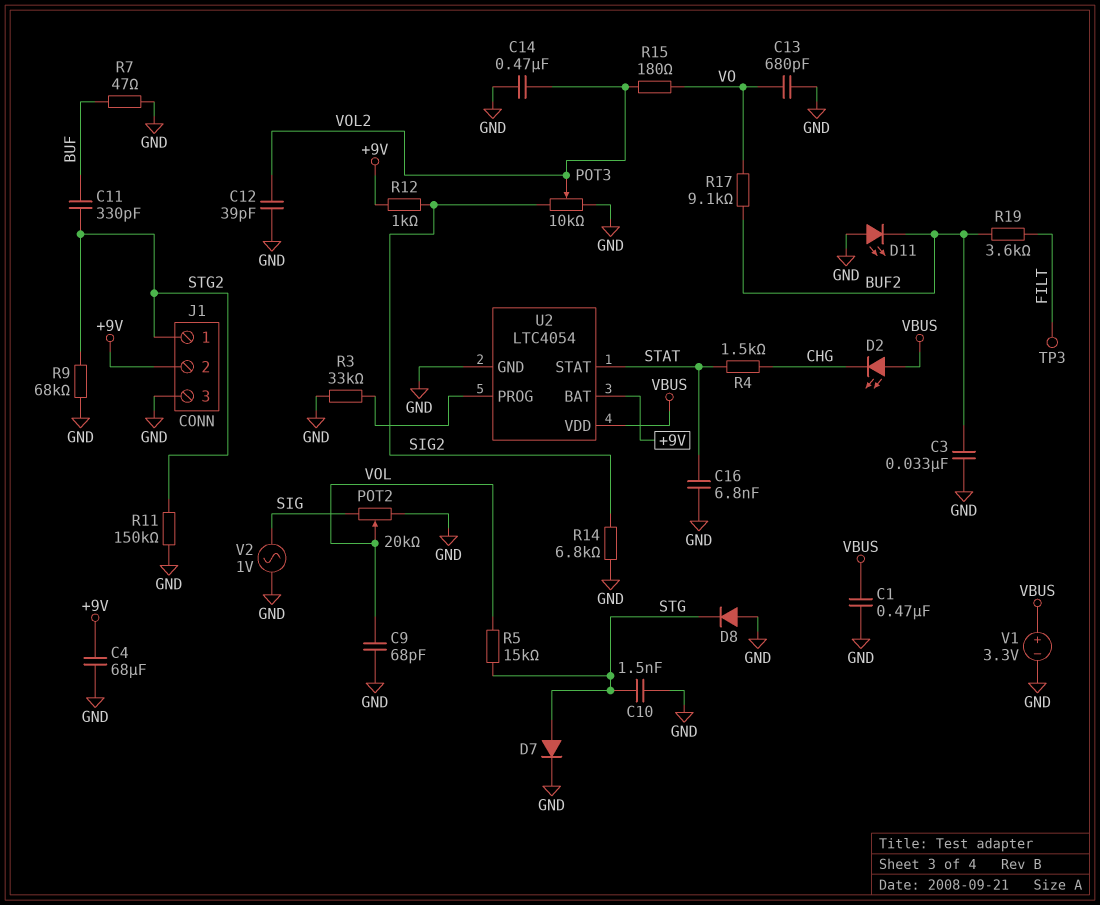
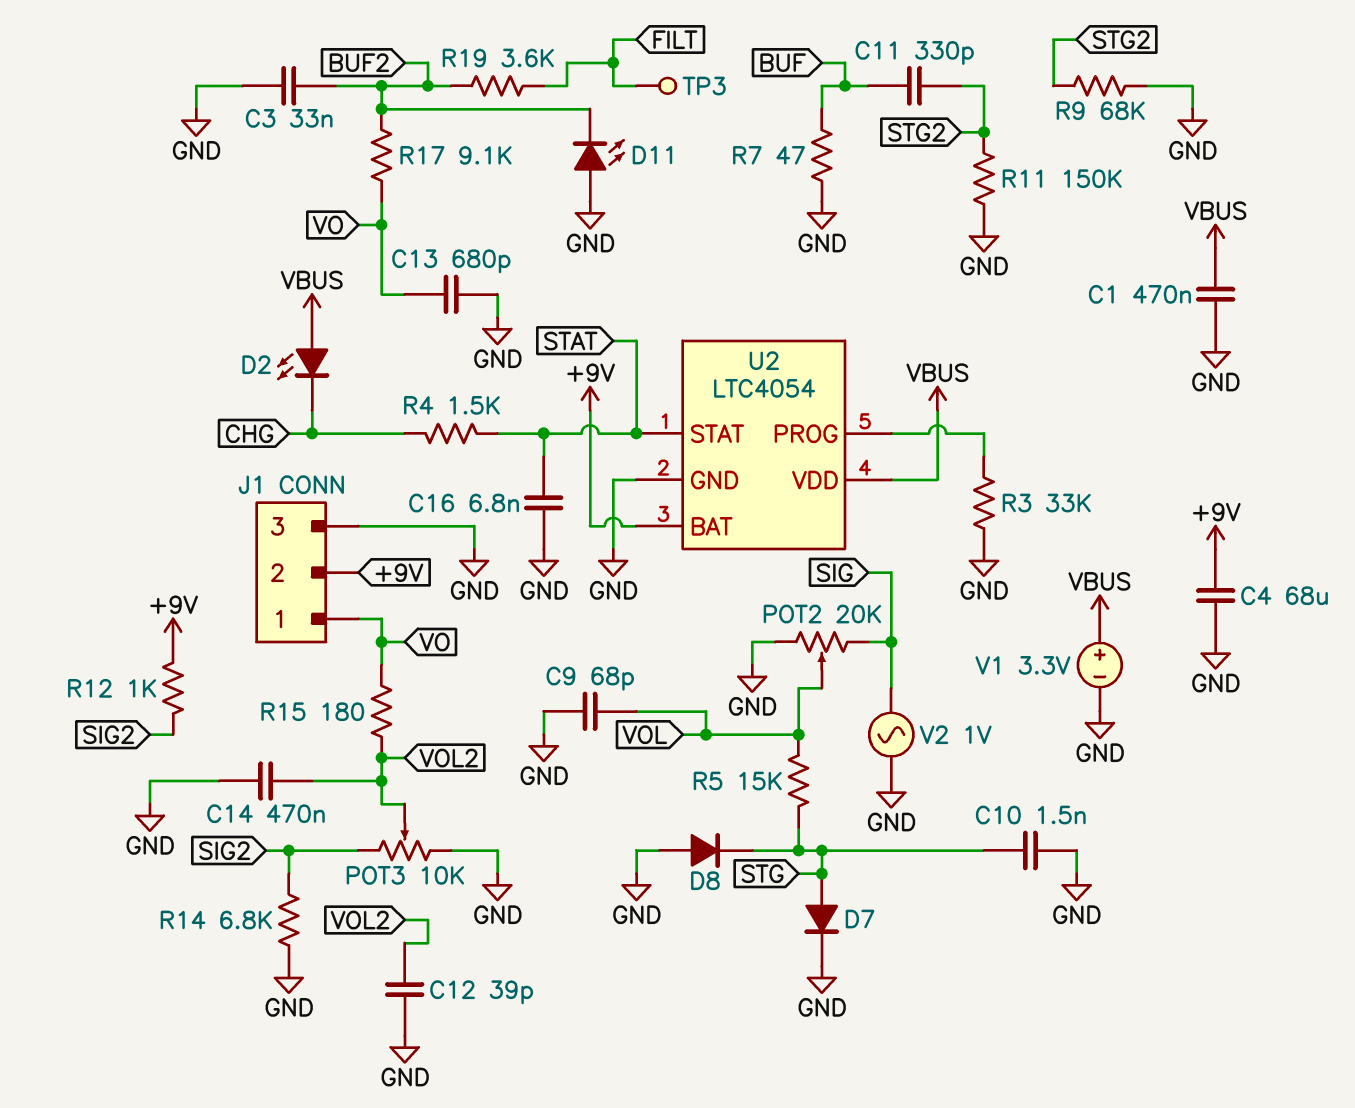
J1 pin 1: STG2 -> VO

